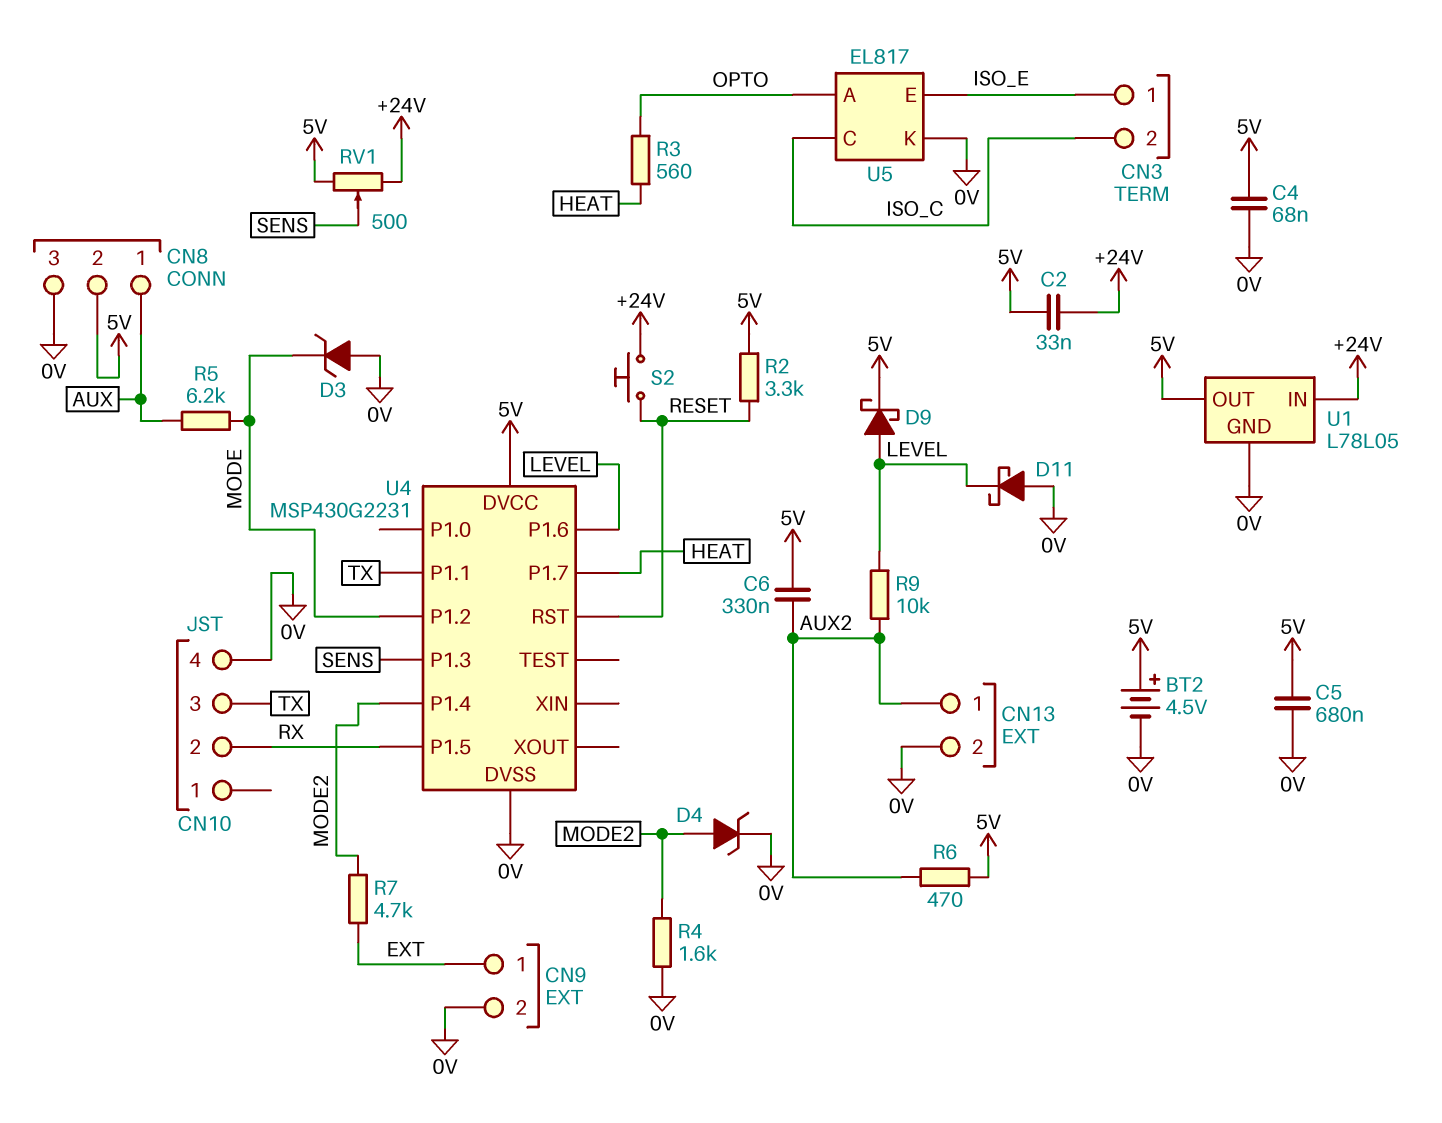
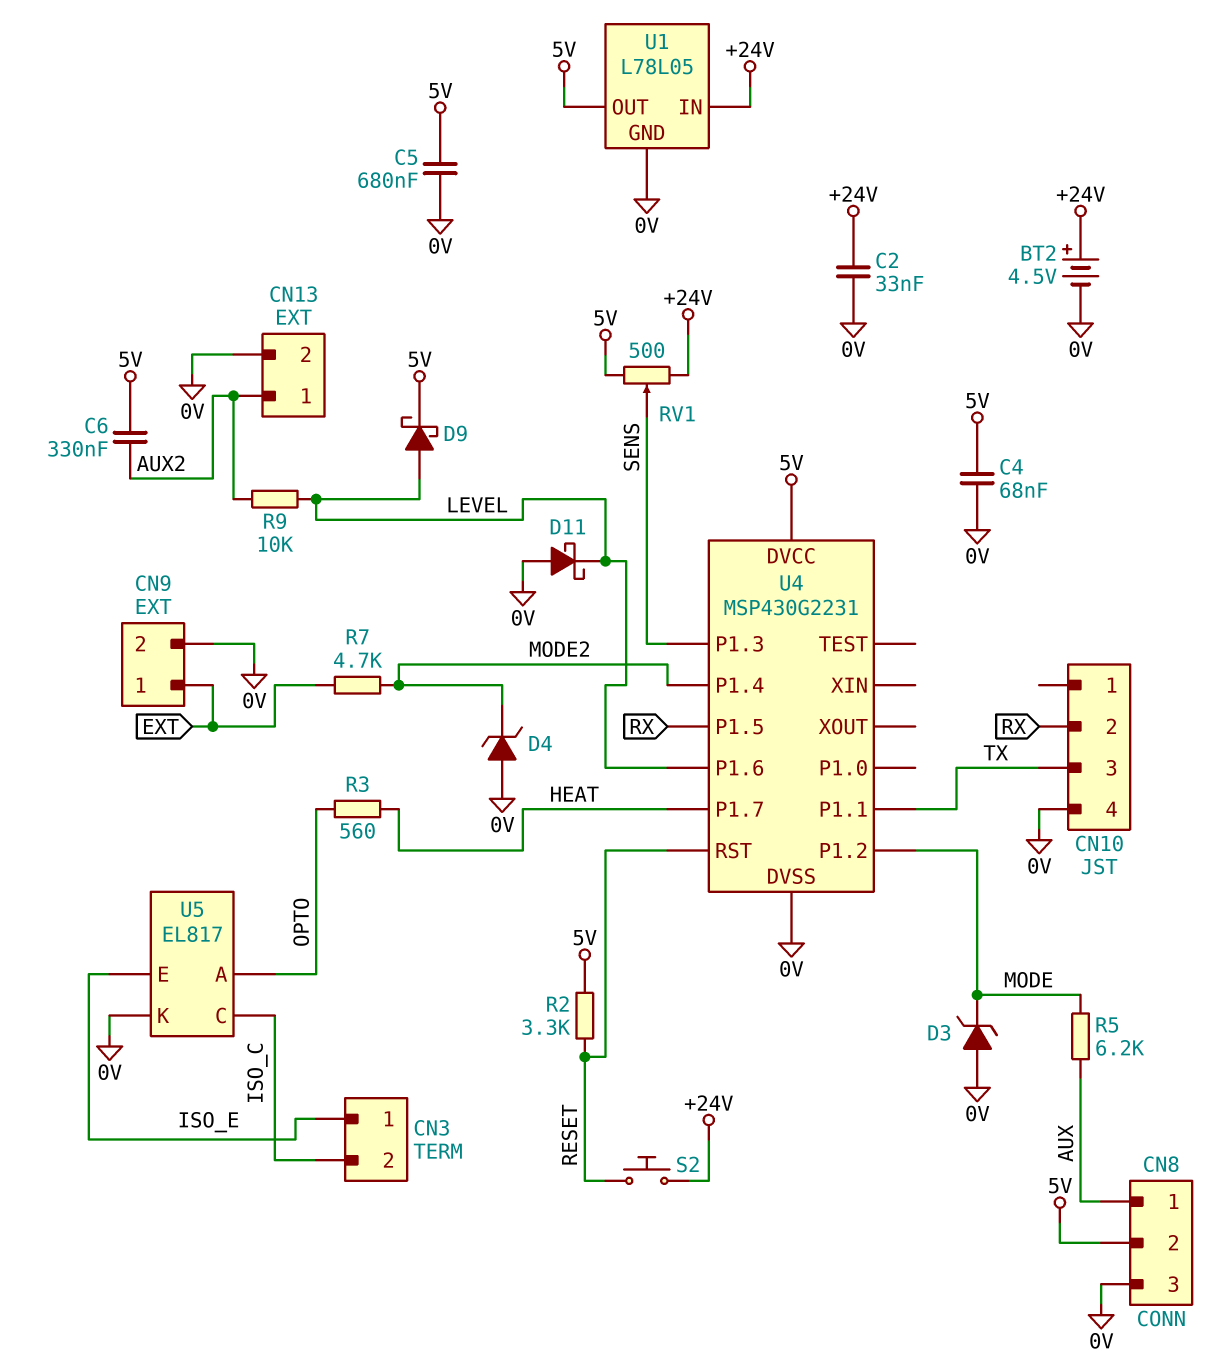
BT2: 4.5V (plus 5V, minus 0V) -> 4.5V (plus +24V, minus 0V)
C2: 33nF (+24V, 5V) -> 33nF (+24V, 0V)
D4: zener (A MODE2, K 0V) -> zener (A 0V, K MODE2)
R4: 1.6k (0V, MODE2) -> none
R6: 470 (5V, AUX2) -> none

